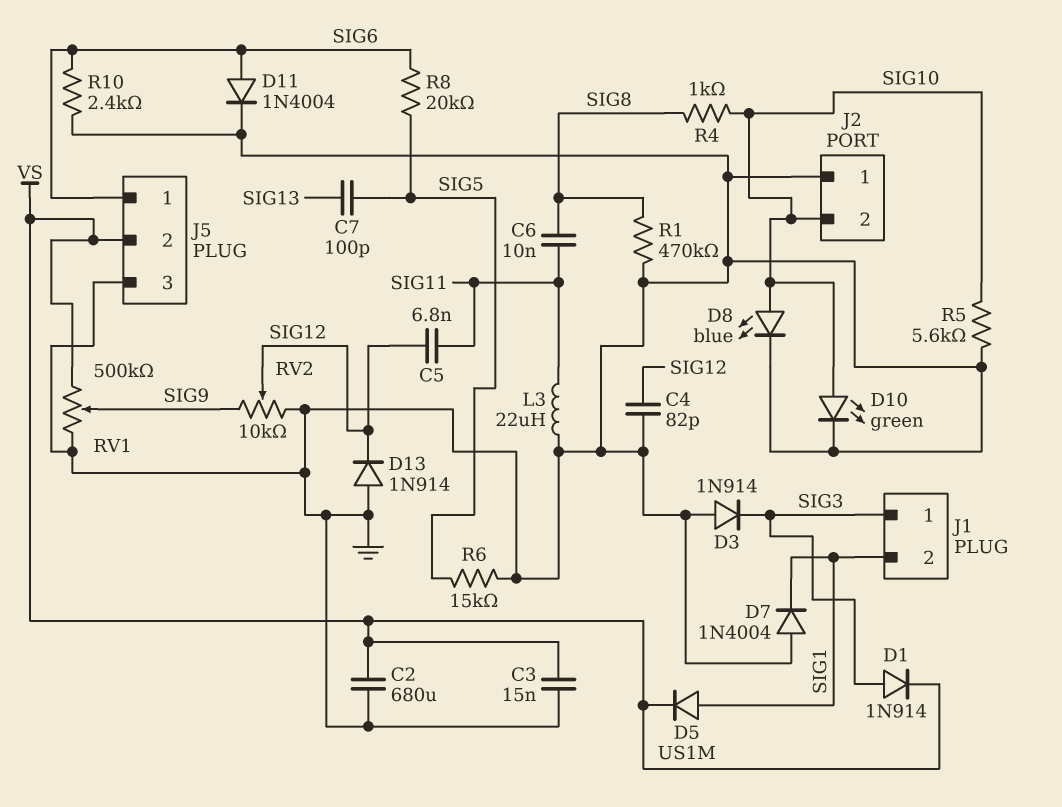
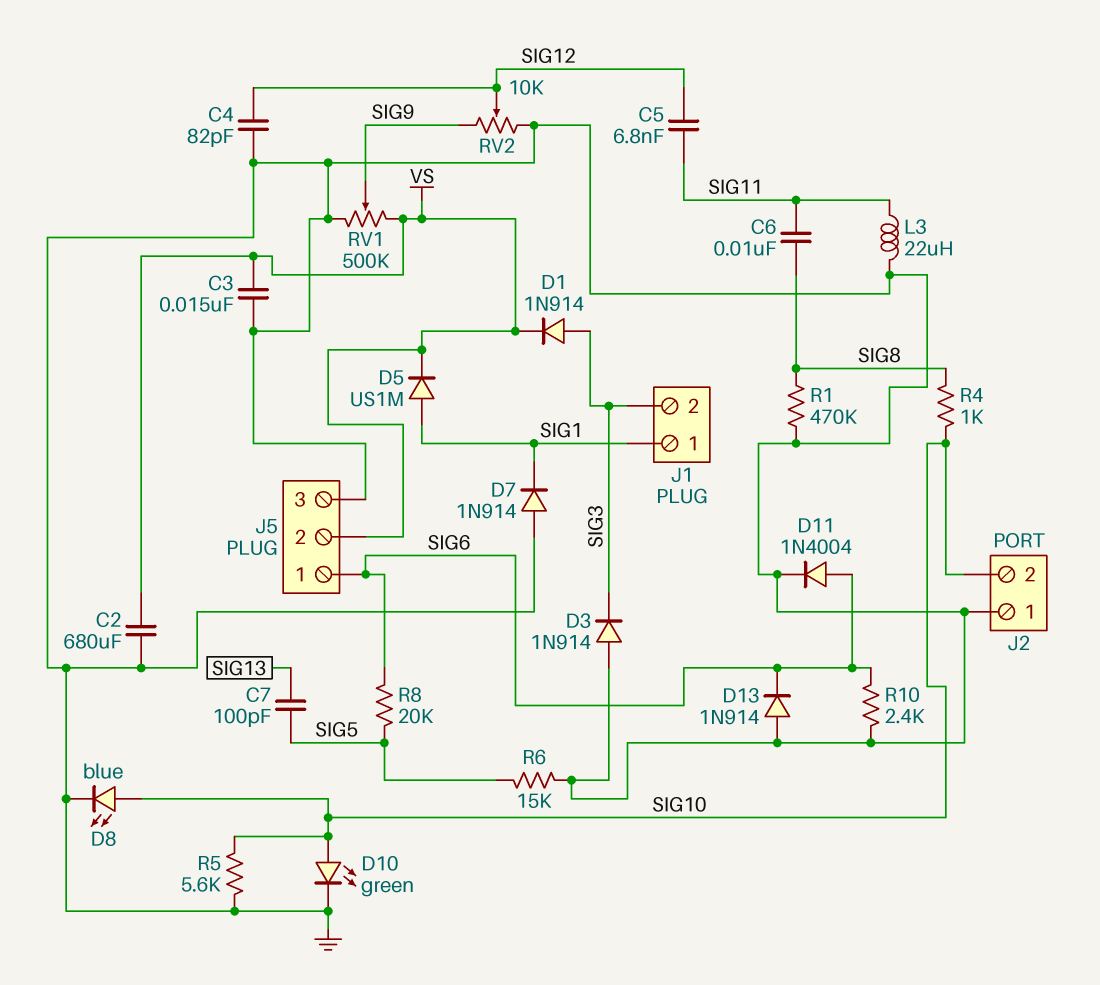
D7: diode 1N4004 (A GND, K SIG1) -> diode 1N914 (A GND, K SIG1)
D13: diode 1N914 (A GND, K SIG12) -> diode 1N914 (A GND, K SIG6)
J1 pin 1: SIG3 -> SIG1
J1 pin 2: SIG1 -> SIG3

